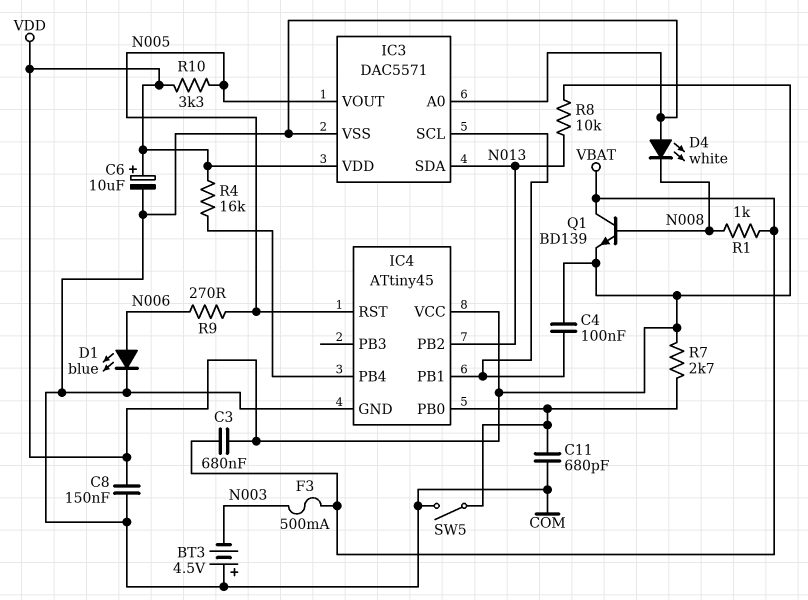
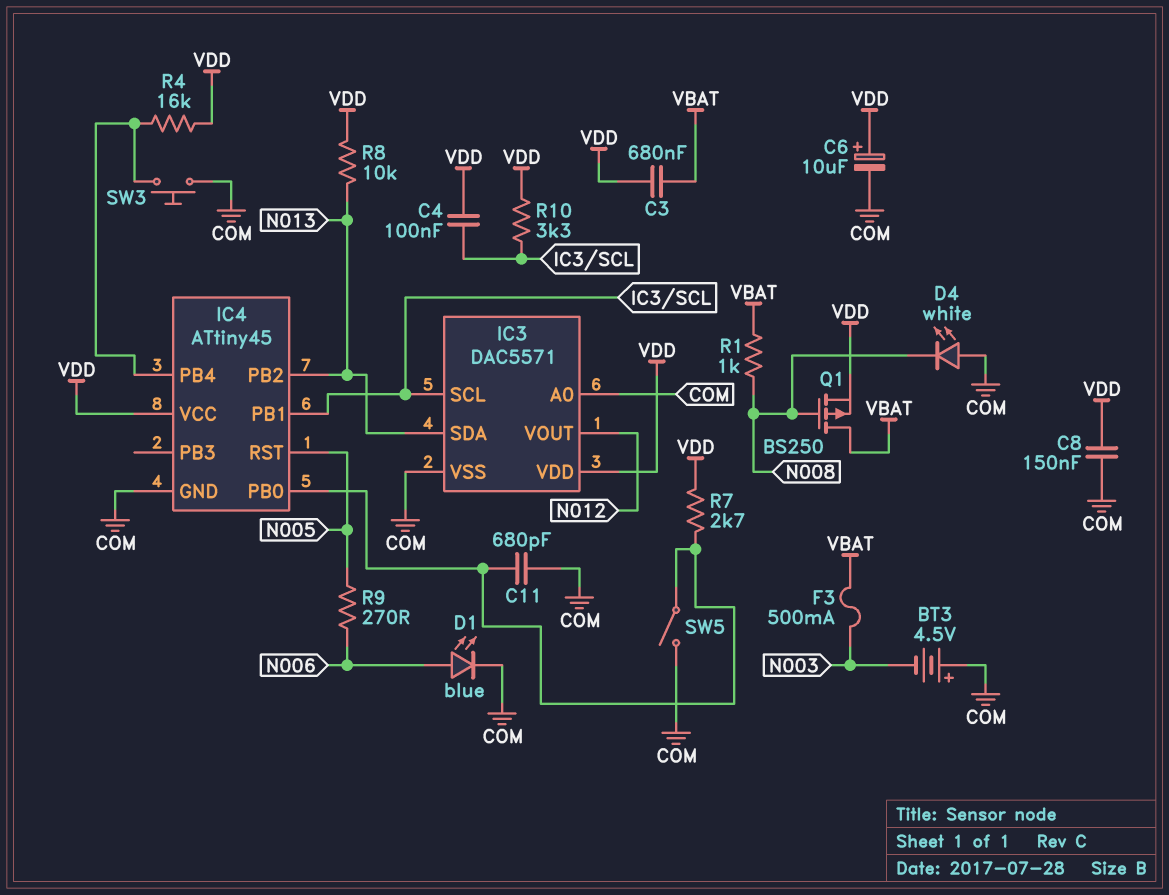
IC3 pin VOUT: N005 -> N012
Q1: NPN BD139 (B N008, C VBAT, E VDD) -> PMOS BS250 (G N008, D VBAT, S VDD)
R10: 3.3k (N005, VDD) -> 3.3k (IC3/SCL, VDD)
SW3: none -> button (COM, IC4/PB4)

